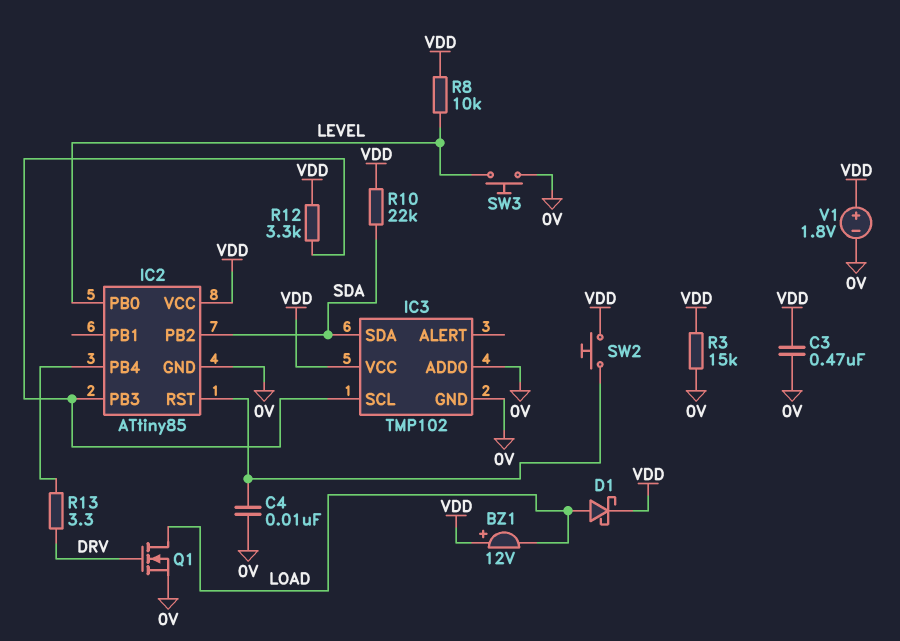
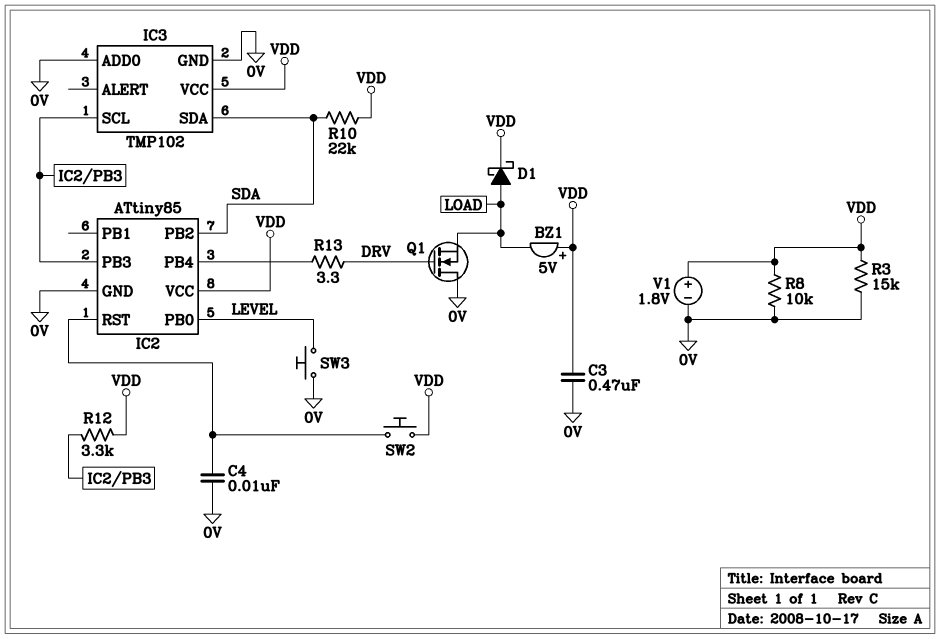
BZ1: buzzer 12V (plus VDD, minus LOAD) -> buzzer 5V (plus VDD, minus LOAD)
Q1: NMOS (G DRV, D LOAD, S 0V) -> NMOS (G DRV, D 0V, S LOAD)
R8: 10k (LEVEL, VDD) -> 10k (0V, VDD)

